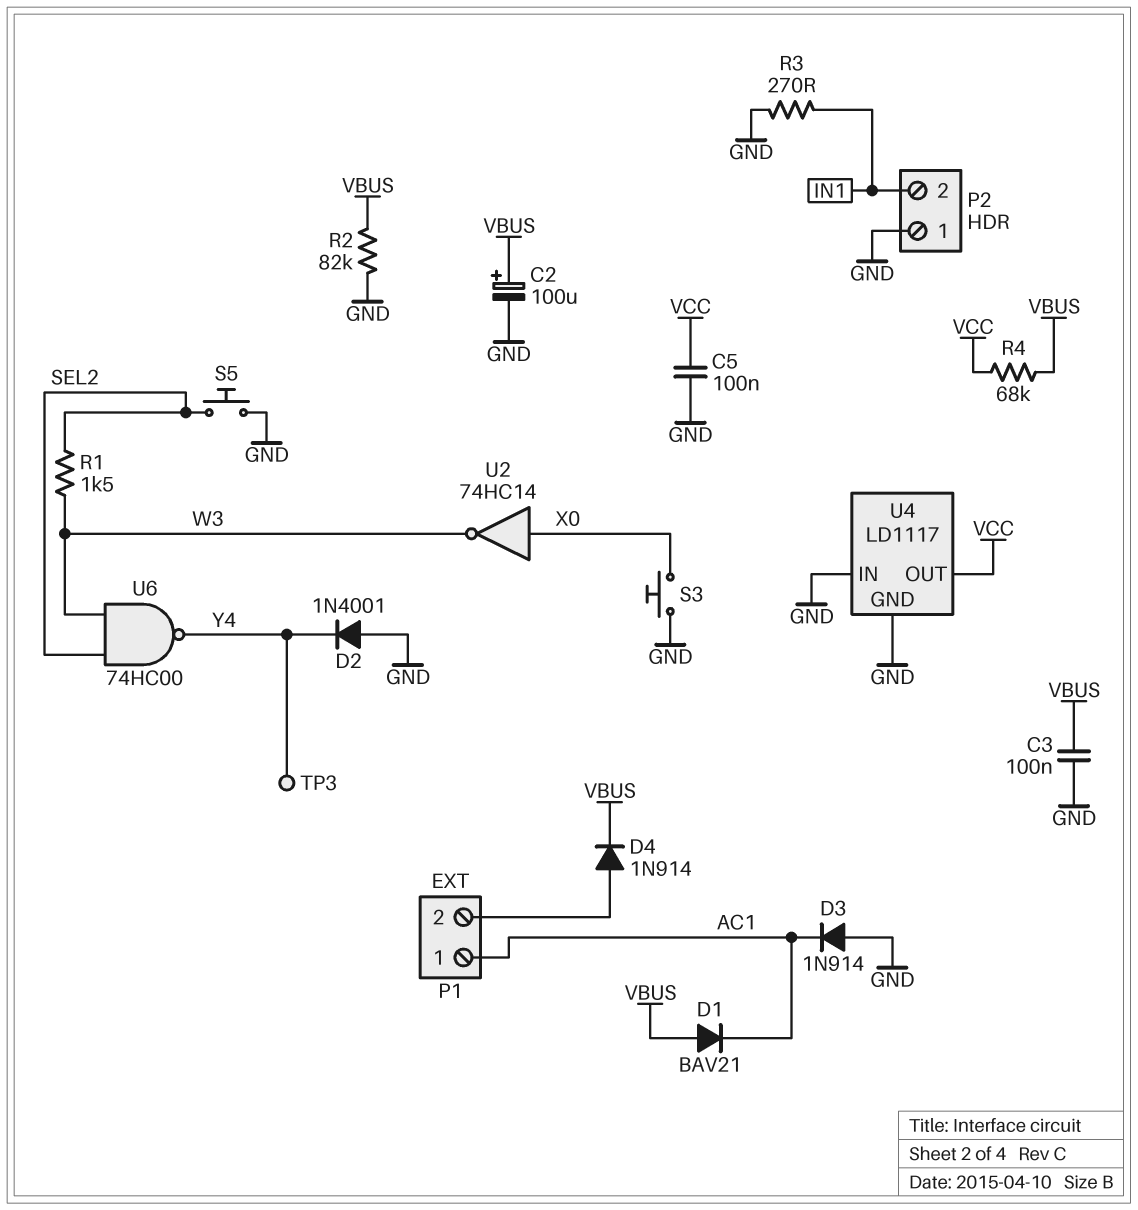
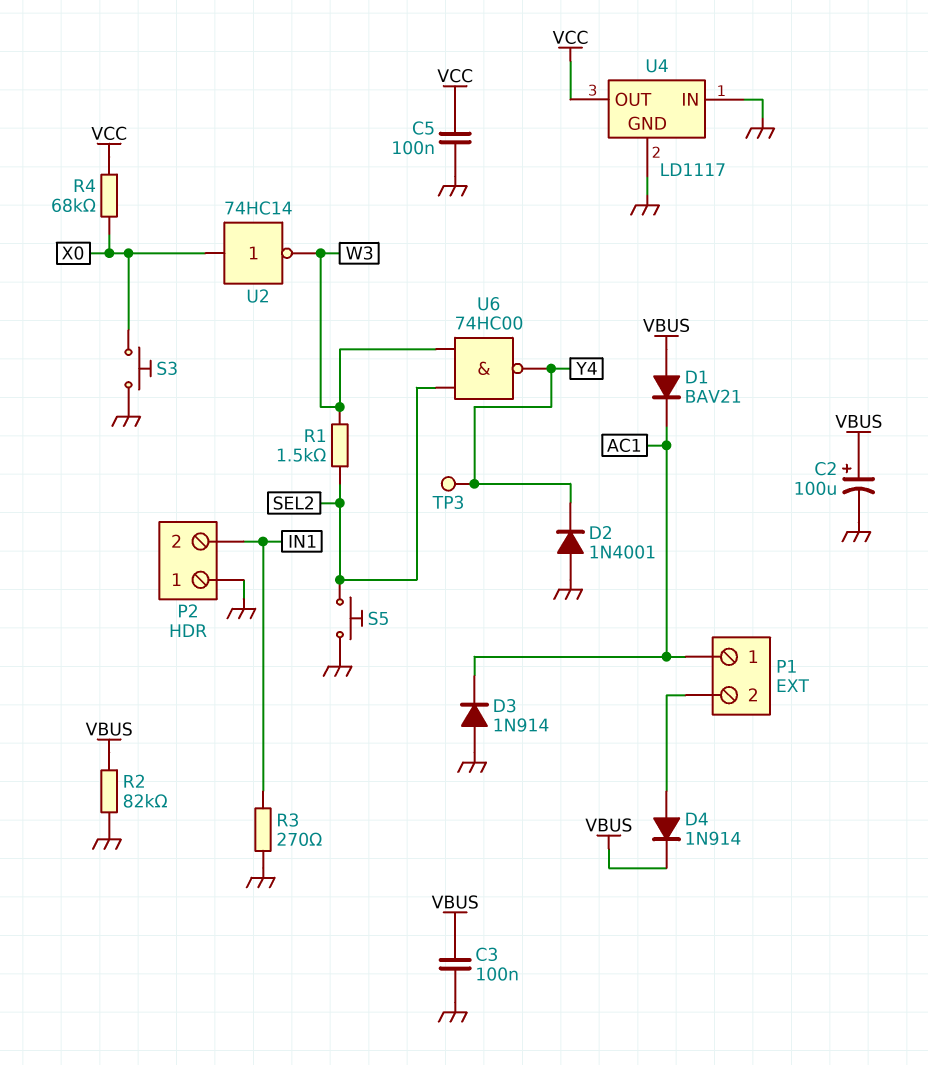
R4: 68k (VBUS, VCC) -> 68k (VCC, X0)

